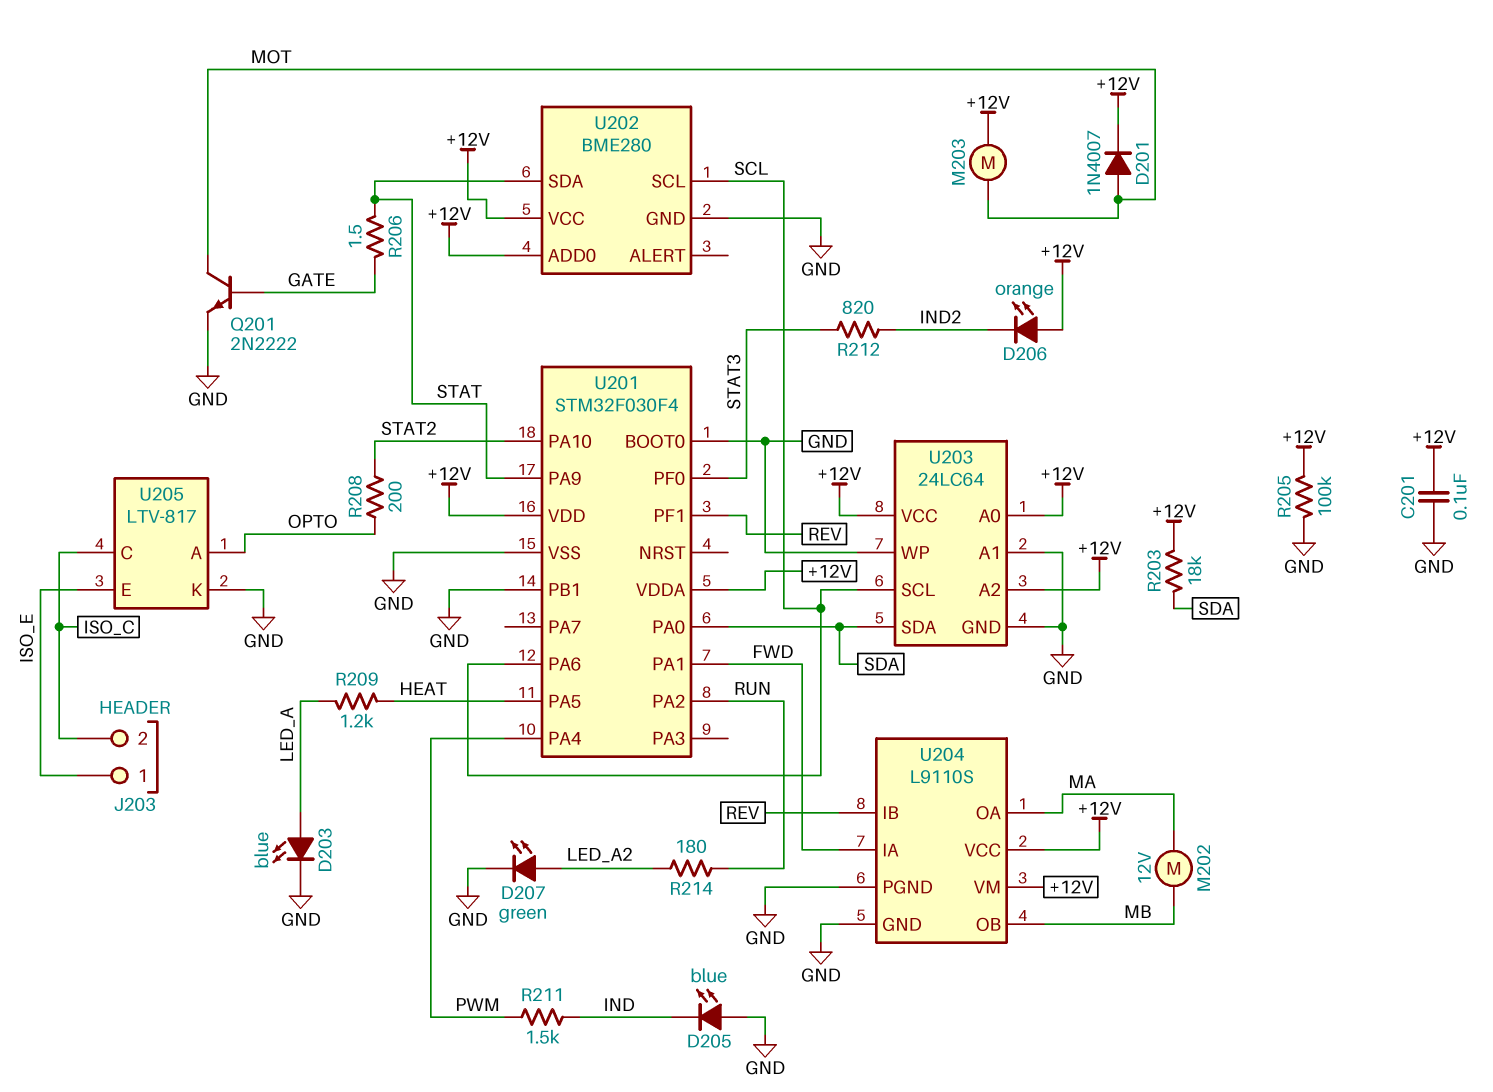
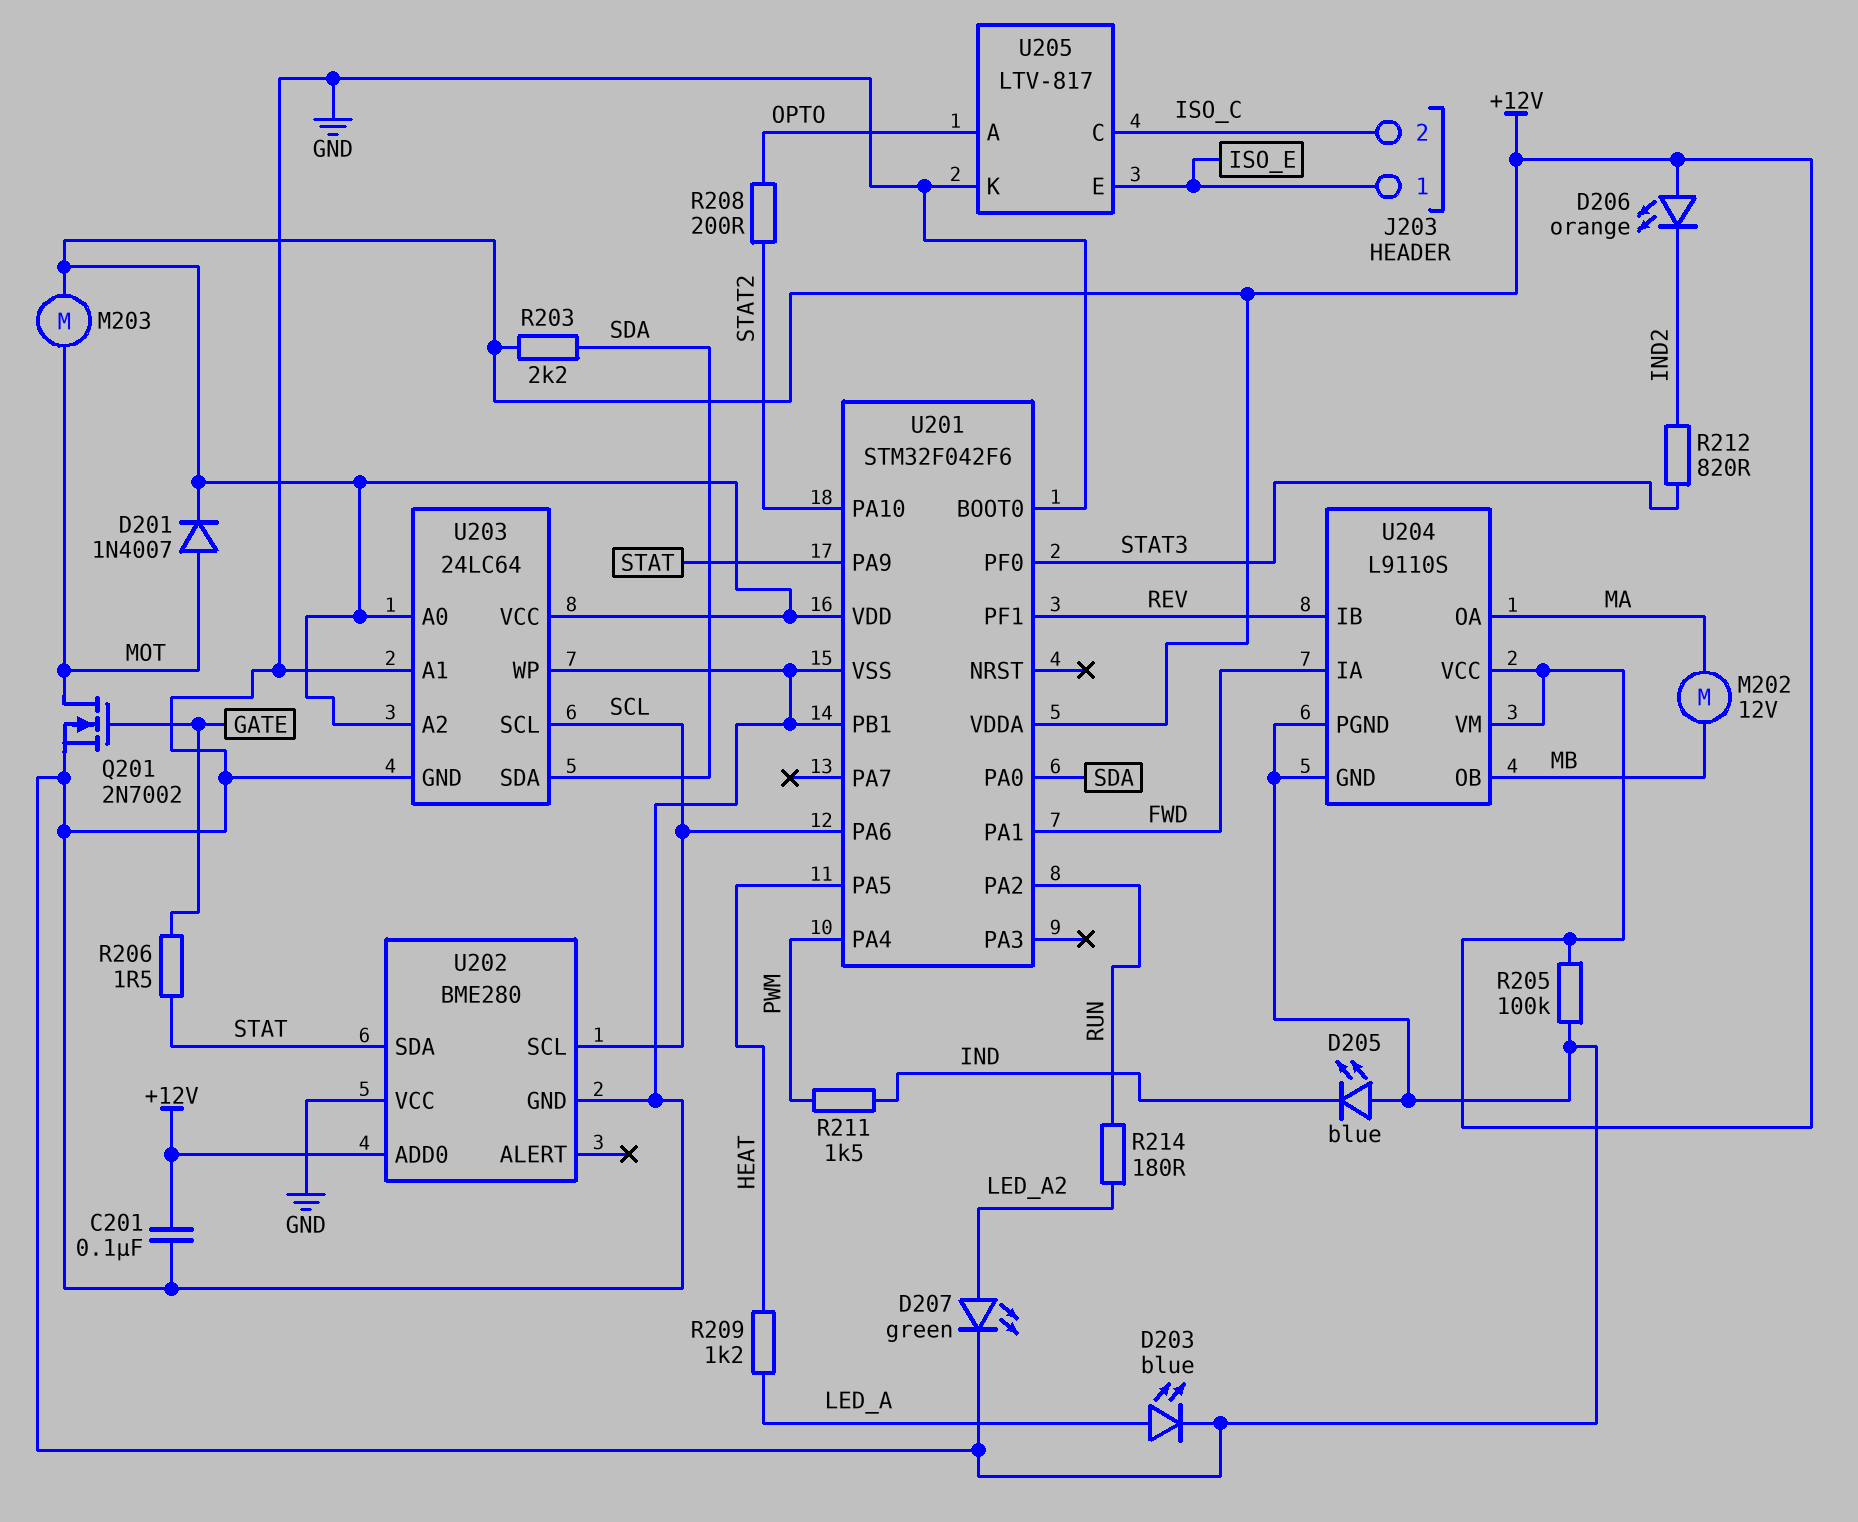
Q201: NPN 2N2222 (B GATE, C MOT, E GND) -> NMOS 2N7002 (G GATE, D MOT, S GND)
R203: 18k (+12V, SDA) -> 2.2k (+12V, SDA)
U201: STM32F030F4 -> STM32F042F6
U202 pin VCC: +12V -> GND

